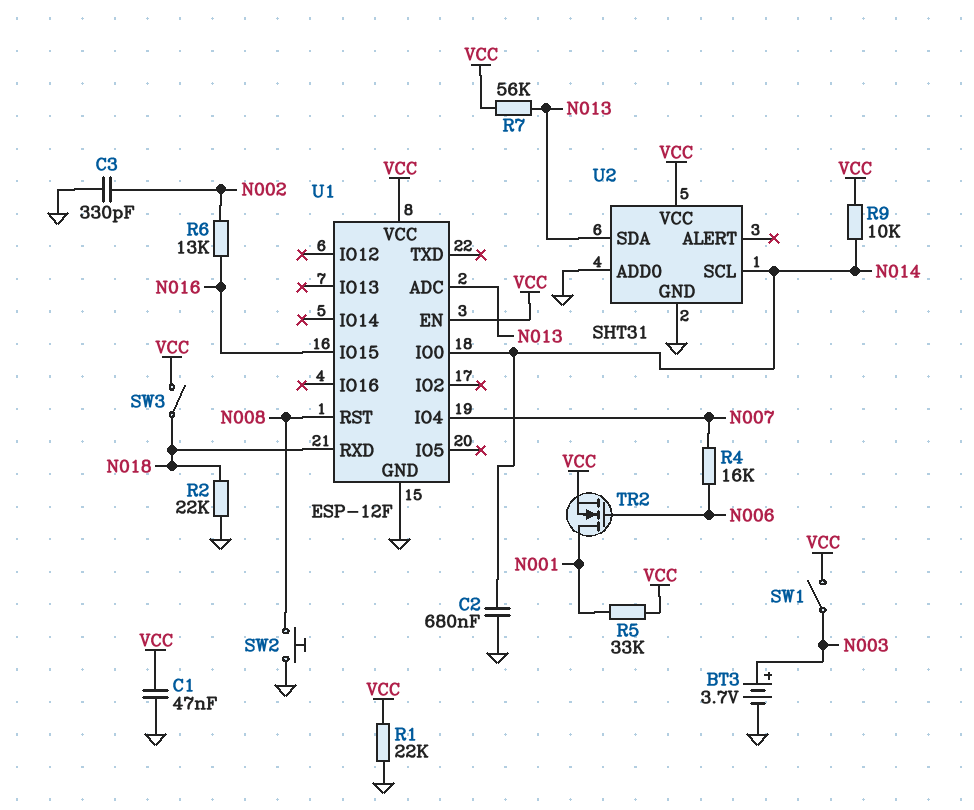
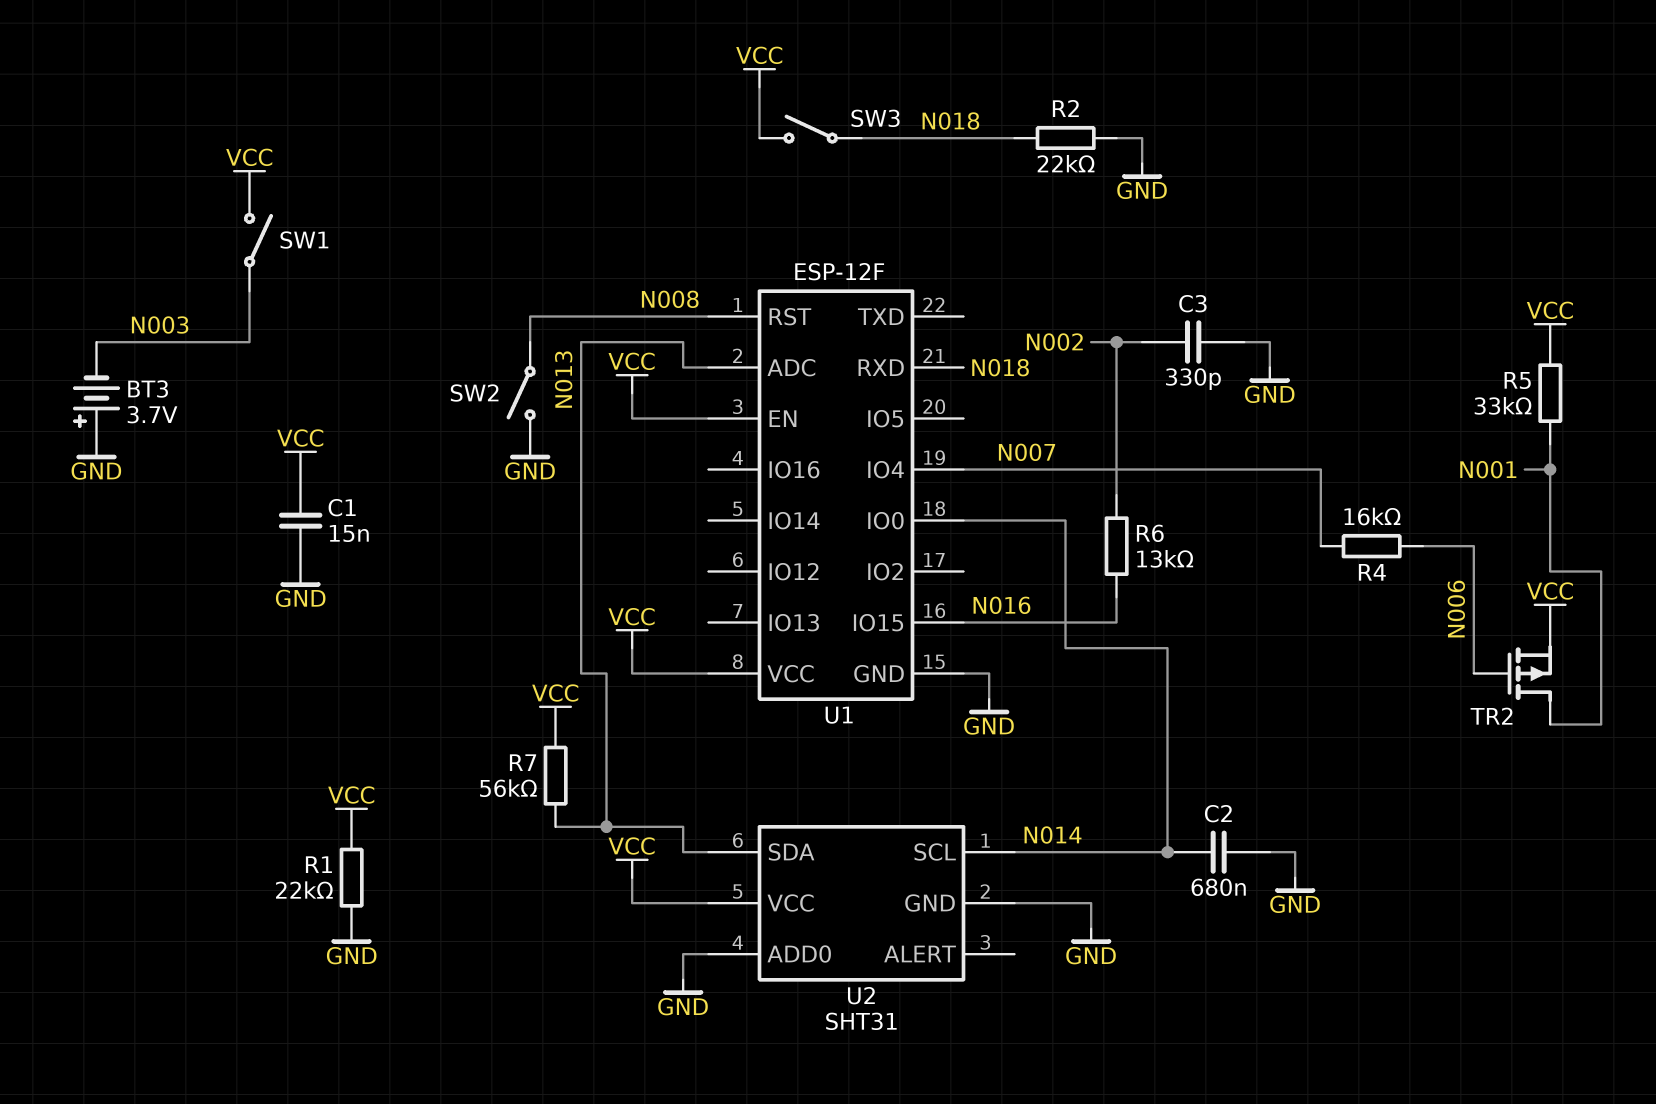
BT3: 3.7V (plus N003, minus GND) -> 3.7V (plus GND, minus N003)
C1: 47nF (GND, VCC) -> 15nF (GND, VCC)
R9: 10k (N014, VCC) -> none
SW2: button (GND, N008) -> switch (GND, N008)
TR2: NMOS (G N006, D N001, S VCC) -> PMOS (G N006, D N001, S VCC)

